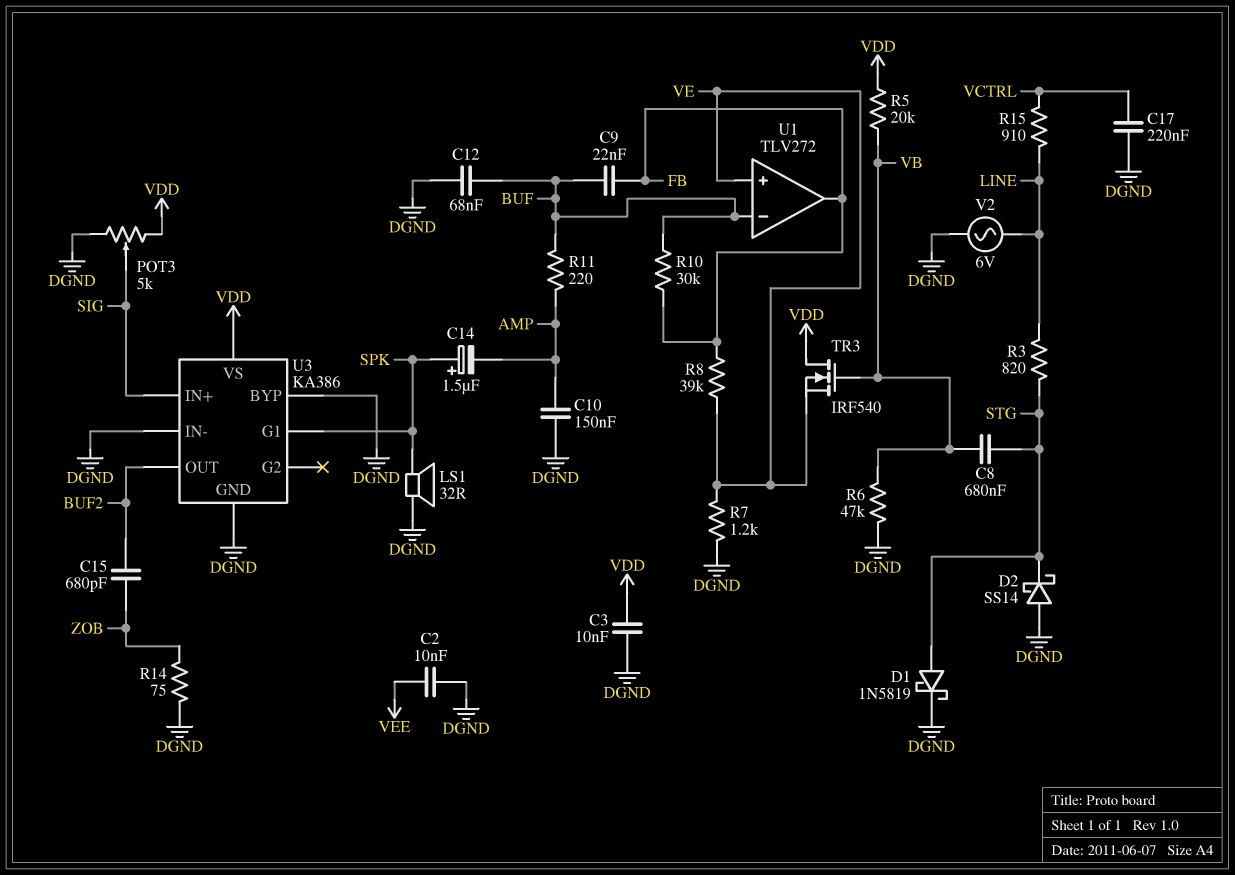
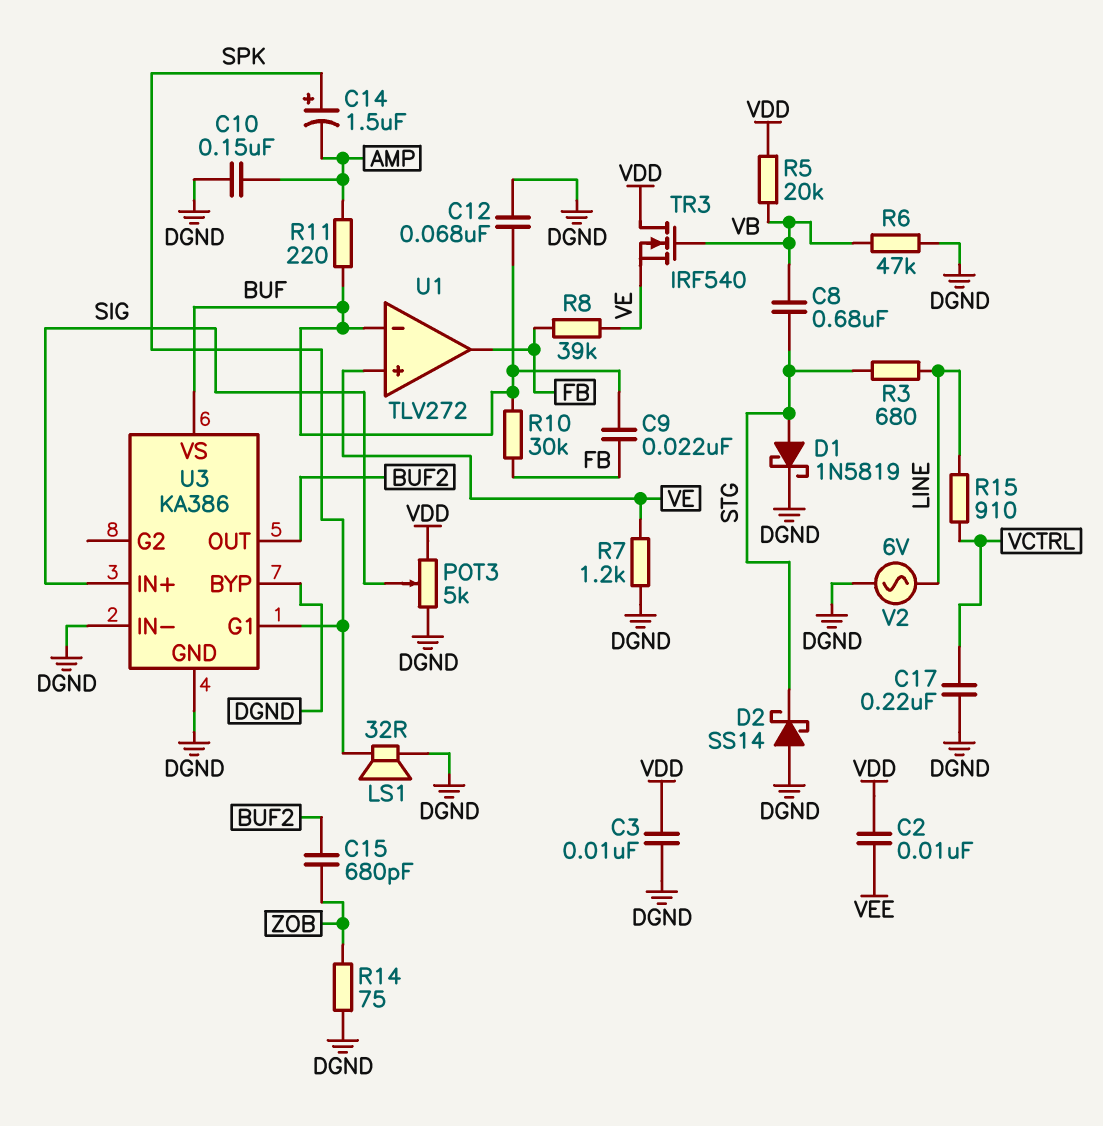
C2: 10nF (DGND, VEE) -> 10nF (VDD, VEE)
R3: 820 (LINE, STG) -> 680 (LINE, STG)
U3 pin VS: VDD -> BUF

